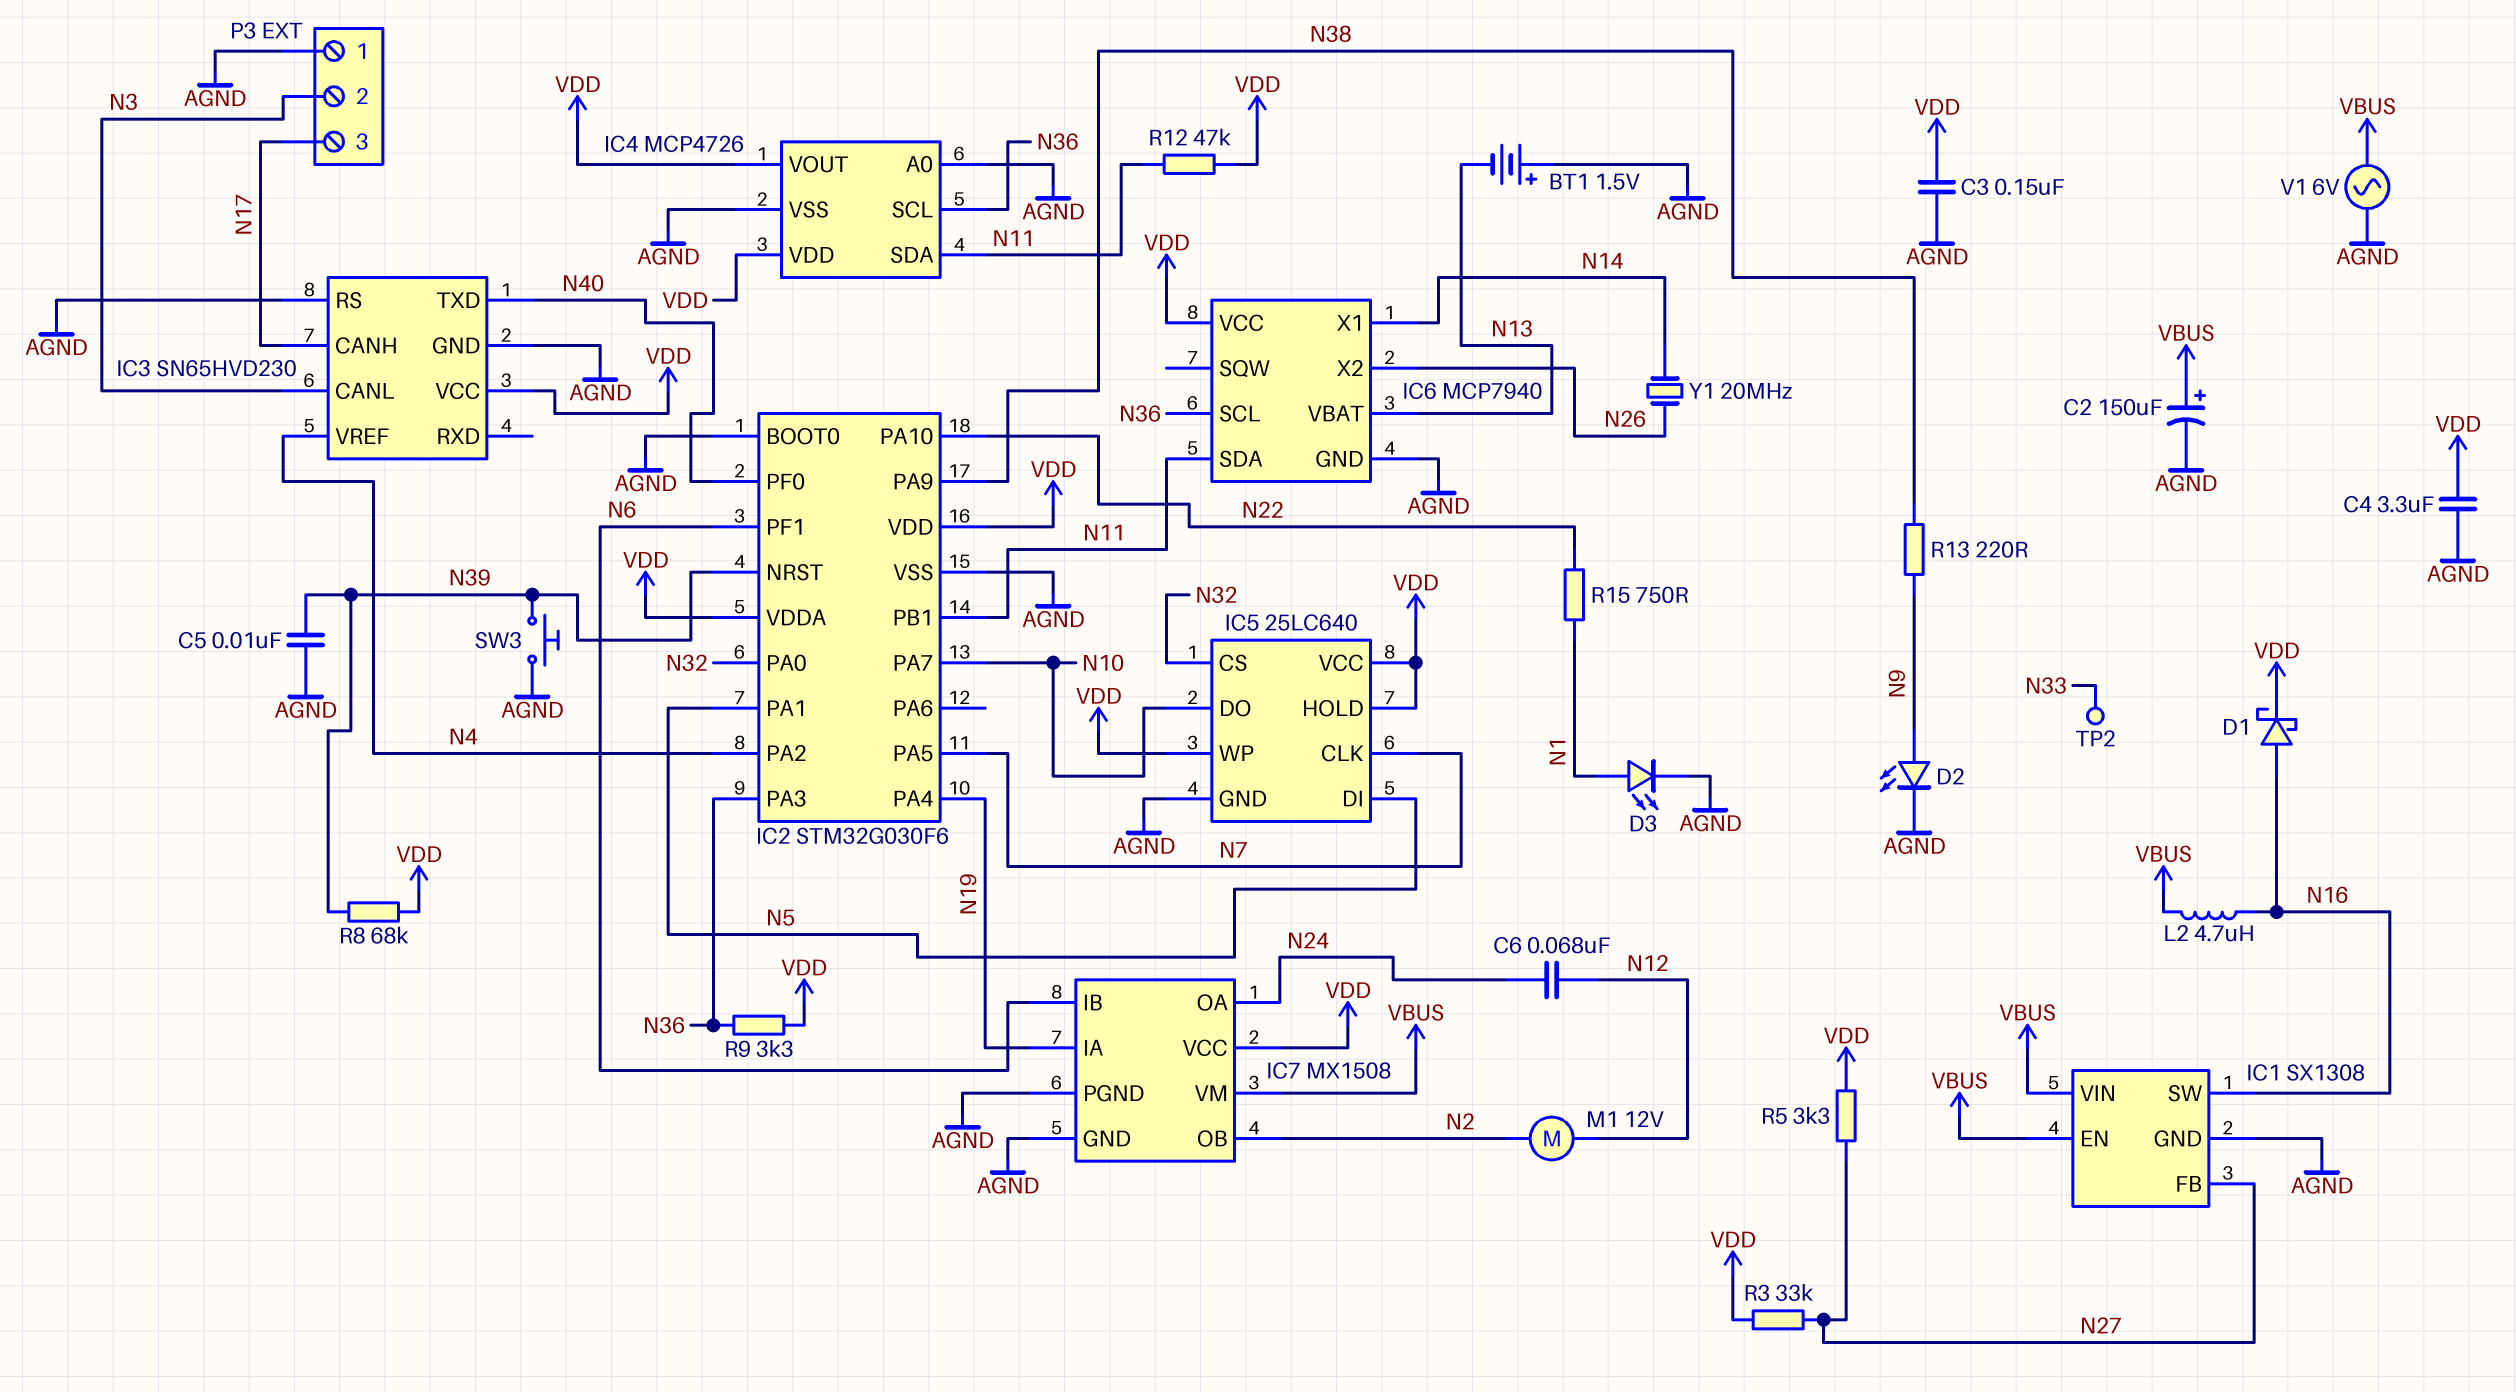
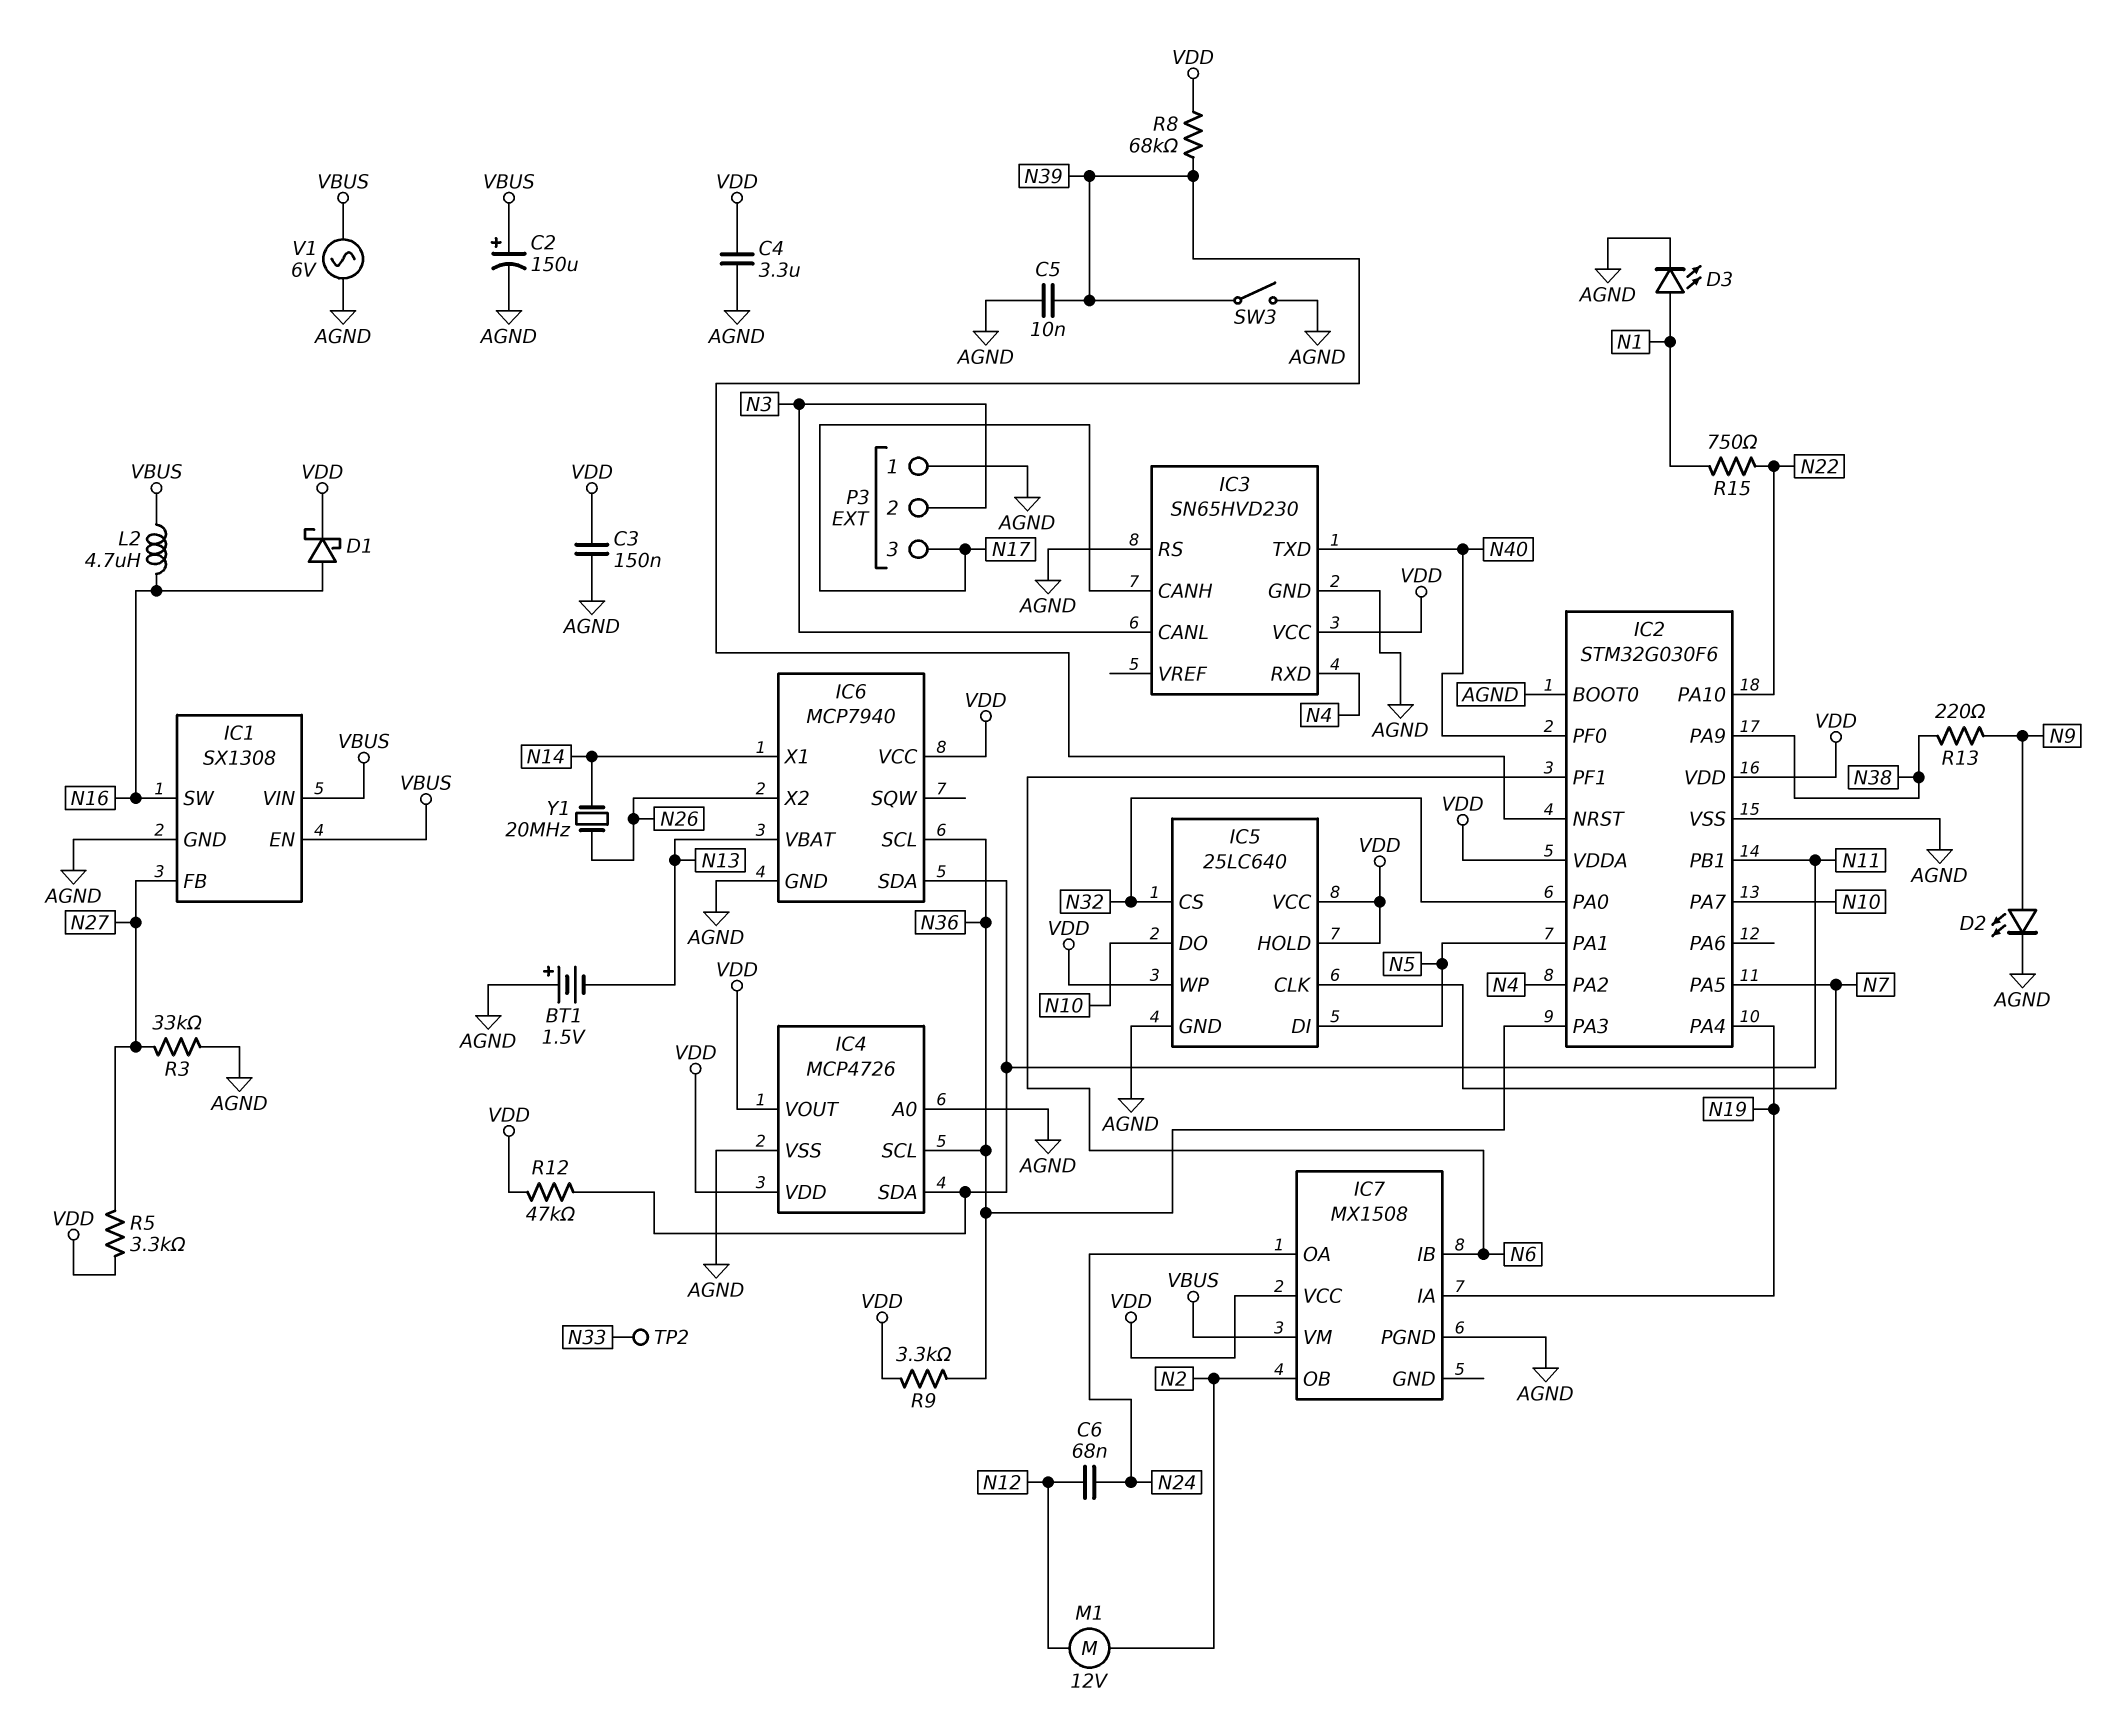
IC3 pin RXD: none -> N4
IC3 pin VREF: N4 -> none
IC7 pin GND: AGND -> none
R3: 33k (N27, VDD) -> 33k (AGND, N27)
SW3: button (AGND, N39) -> switch (AGND, N39)

